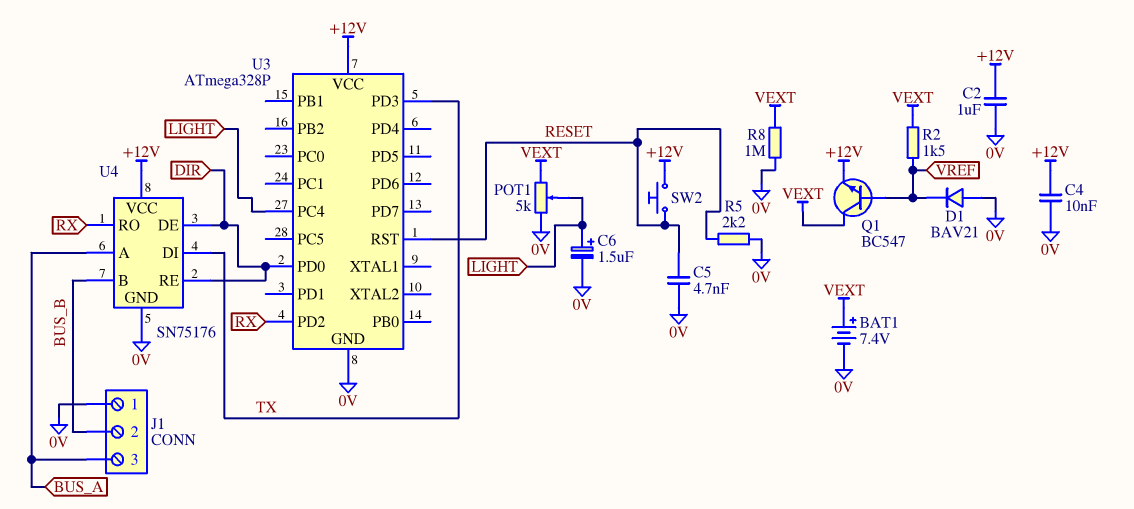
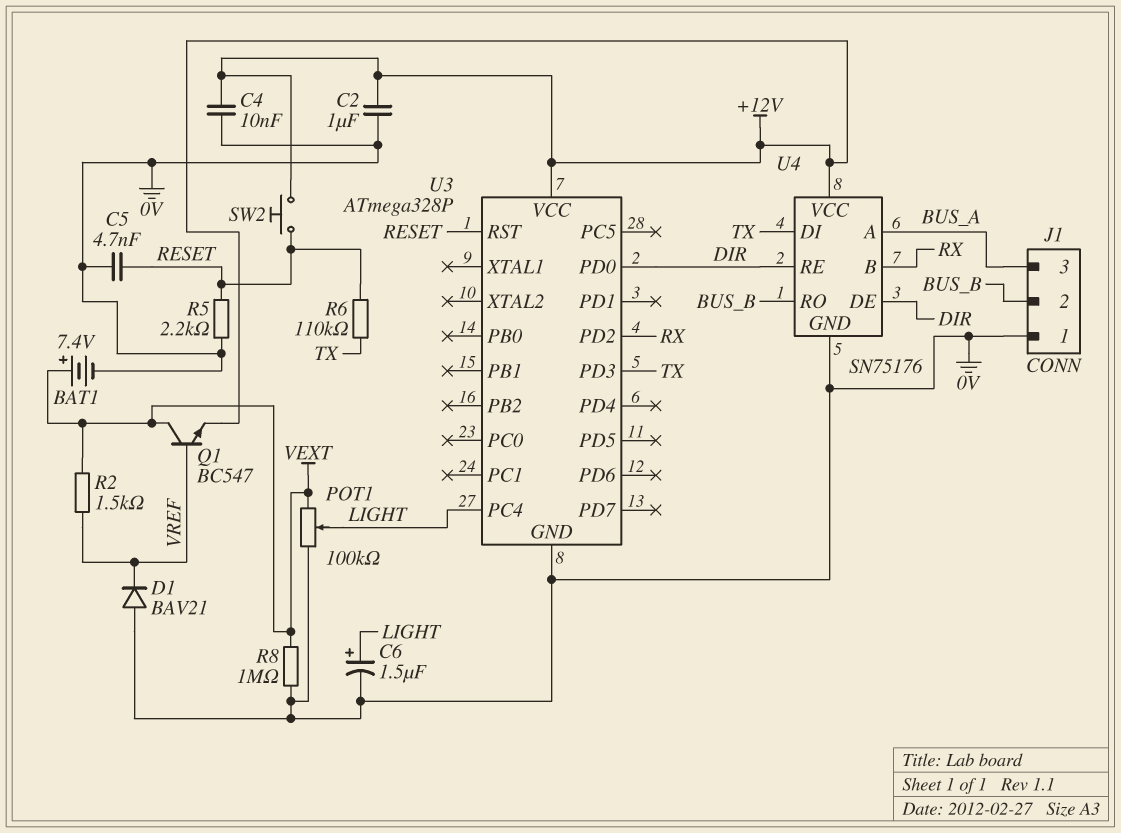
POT1: 5k (0V, VEXT, wiper LIGHT) -> 100k (0V, VEXT, wiper LIGHT)
R6: none -> 110k (RESET, TX)
U4 pin B: BUS_B -> RX
U4 pin RO: RX -> BUS_B

